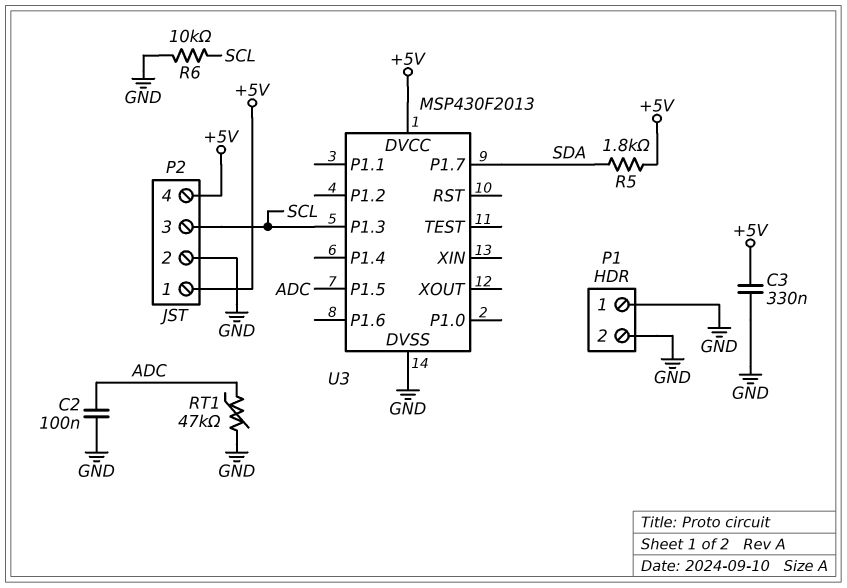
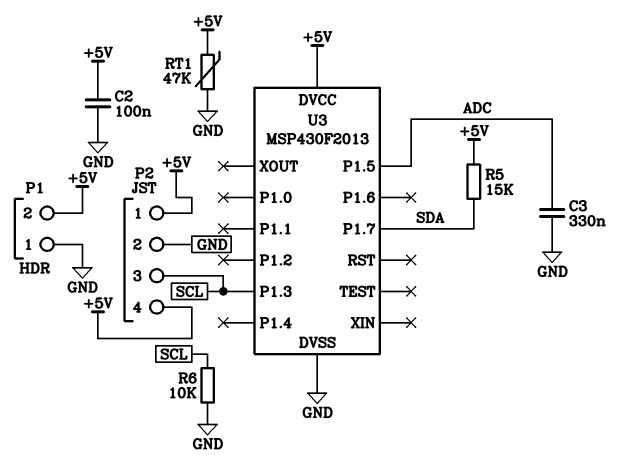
C2: 100nF (ADC, GND) -> 100nF (+5V, GND)
C3: 330nF (+5V, GND) -> 330nF (ADC, GND)
P1 pin 2: GND -> +5V
R5: 1.8k (+5V, SDA) -> 15k (+5V, SDA)
RT1: 47k (ADC, GND) -> 47k (+5V, GND)

